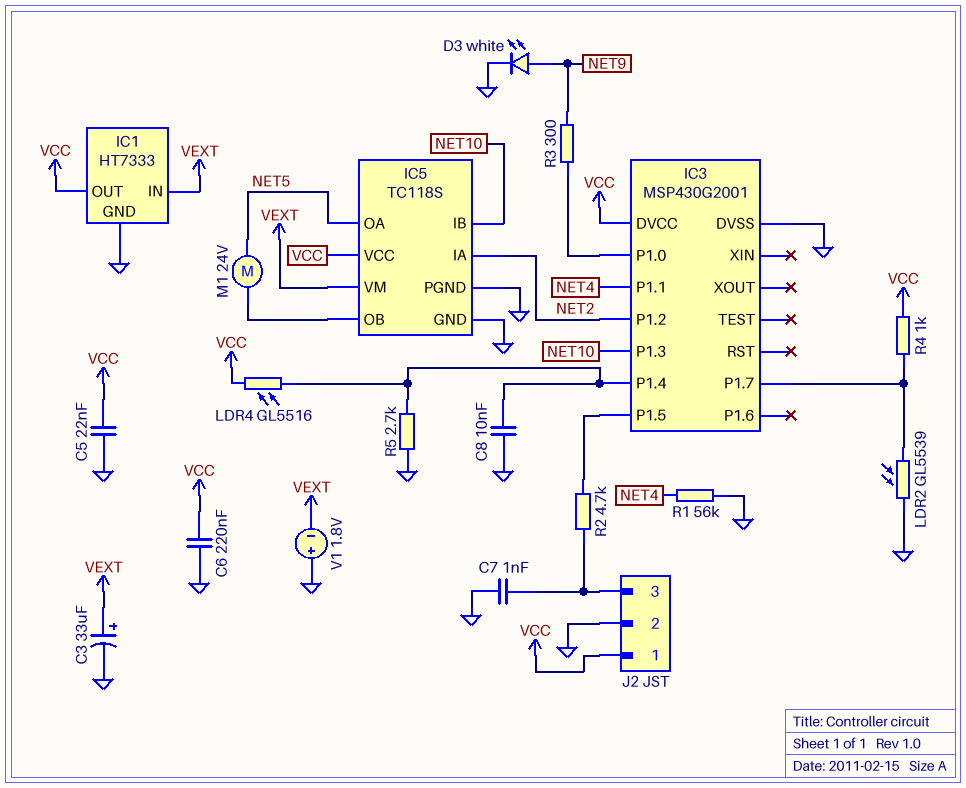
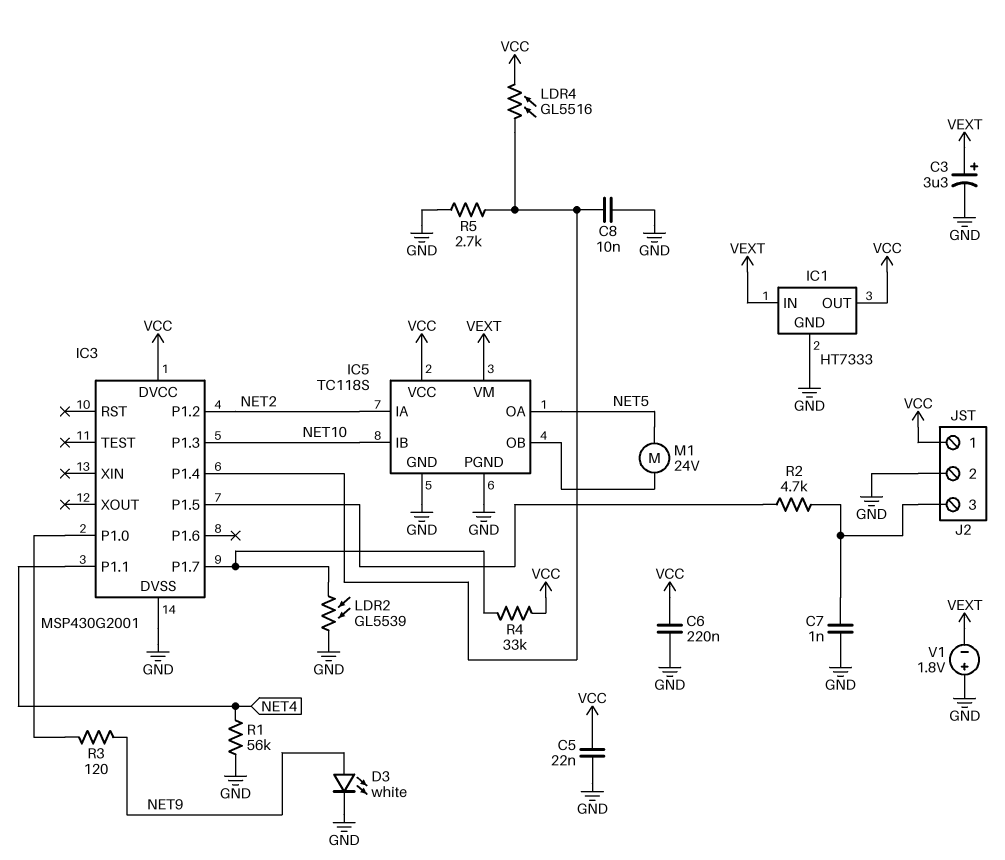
C3: 33uF (plus VEXT, minus GND) -> 3.3uF (plus VEXT, minus GND)
R3: 300 (IC3/P1.0, NET9) -> 120 (IC3/P1.0, NET9)
R4: 1k (IC3/P1.7, VCC) -> 33k (IC3/P1.7, VCC)

